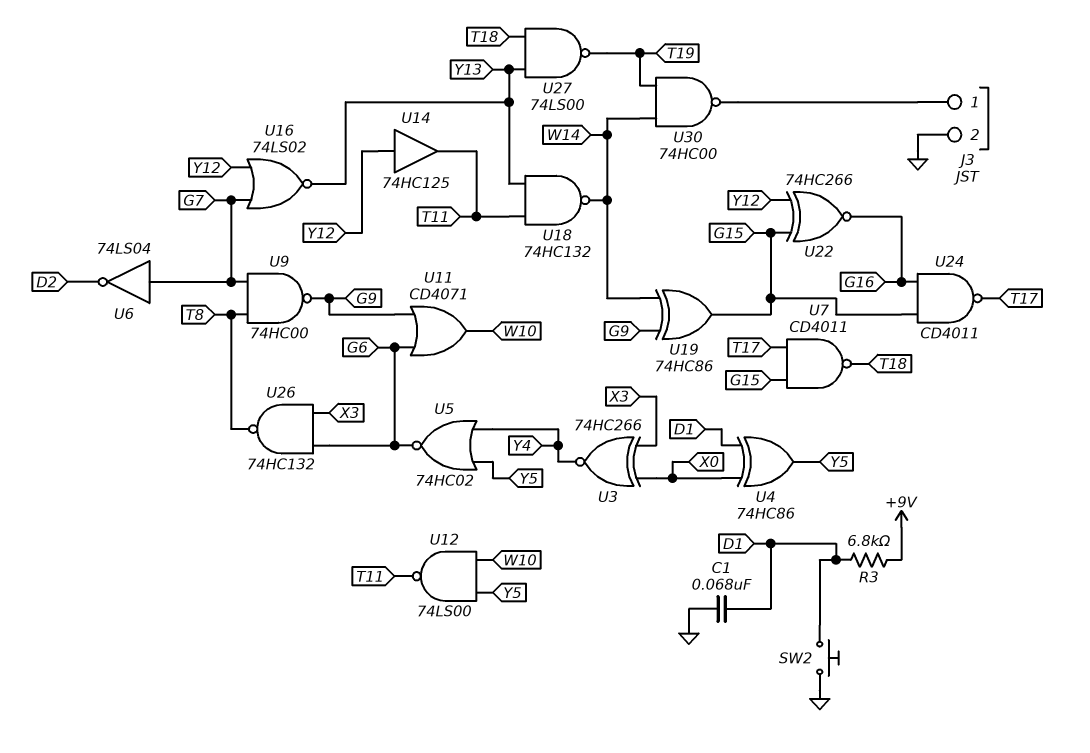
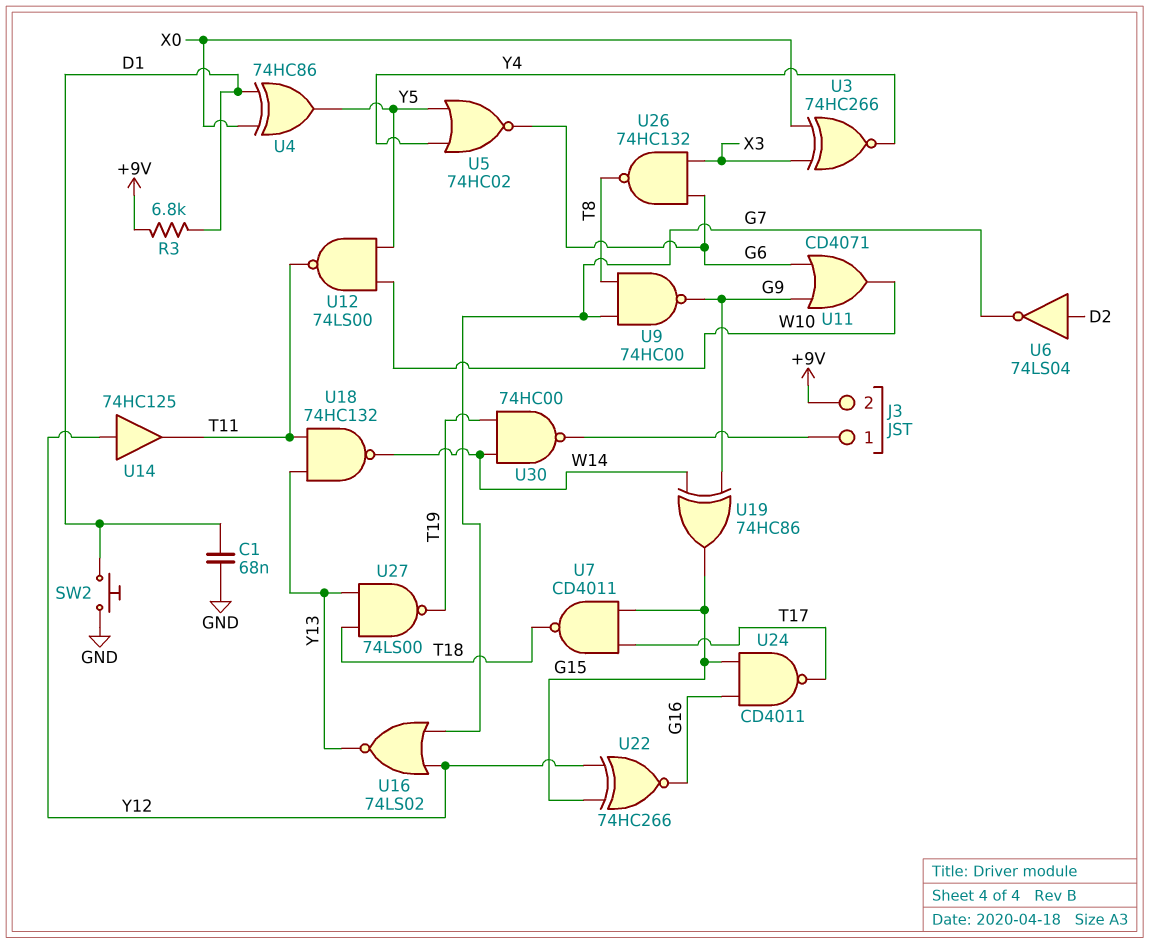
J3 pin 2: GND -> +9V
U6: NOT 74LS04 (in G7, out D2) -> NOT 74LS04 (in D2, out G7)

